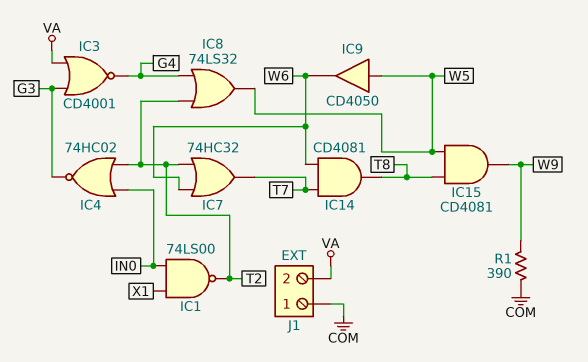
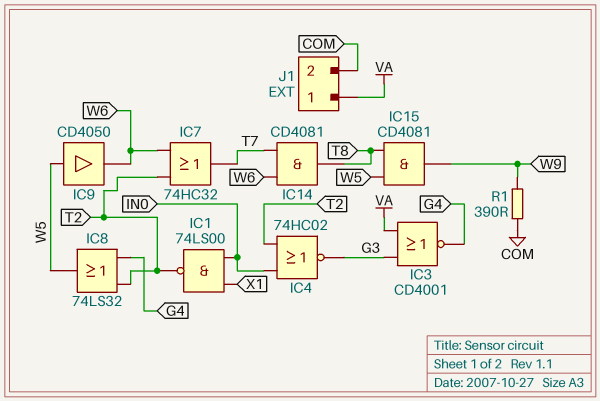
J1 pin 1: COM -> VA
J1 pin 2: VA -> COM

